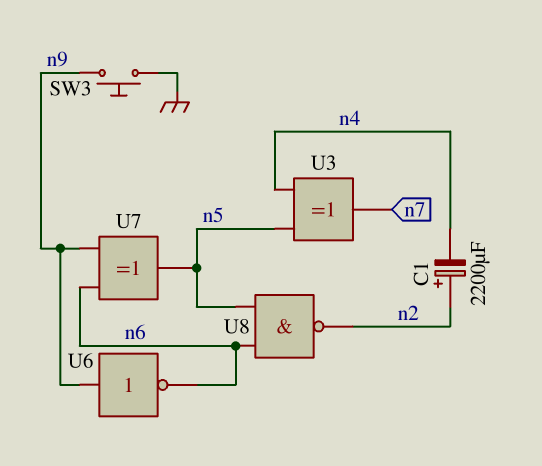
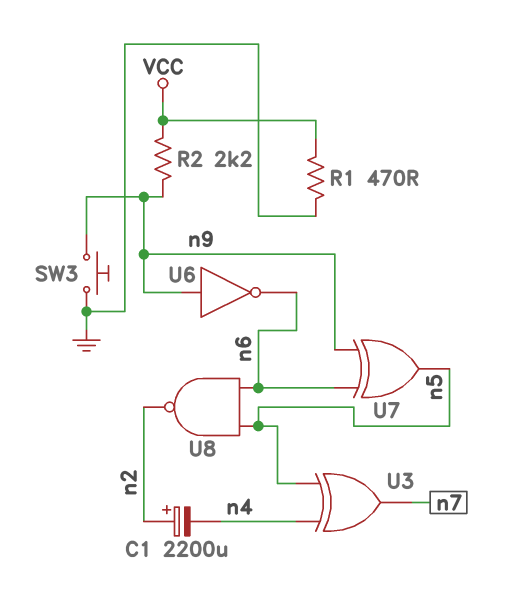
R1: none -> 470 (GND, VCC)
R2: none -> 2.2k (VCC, n9)

